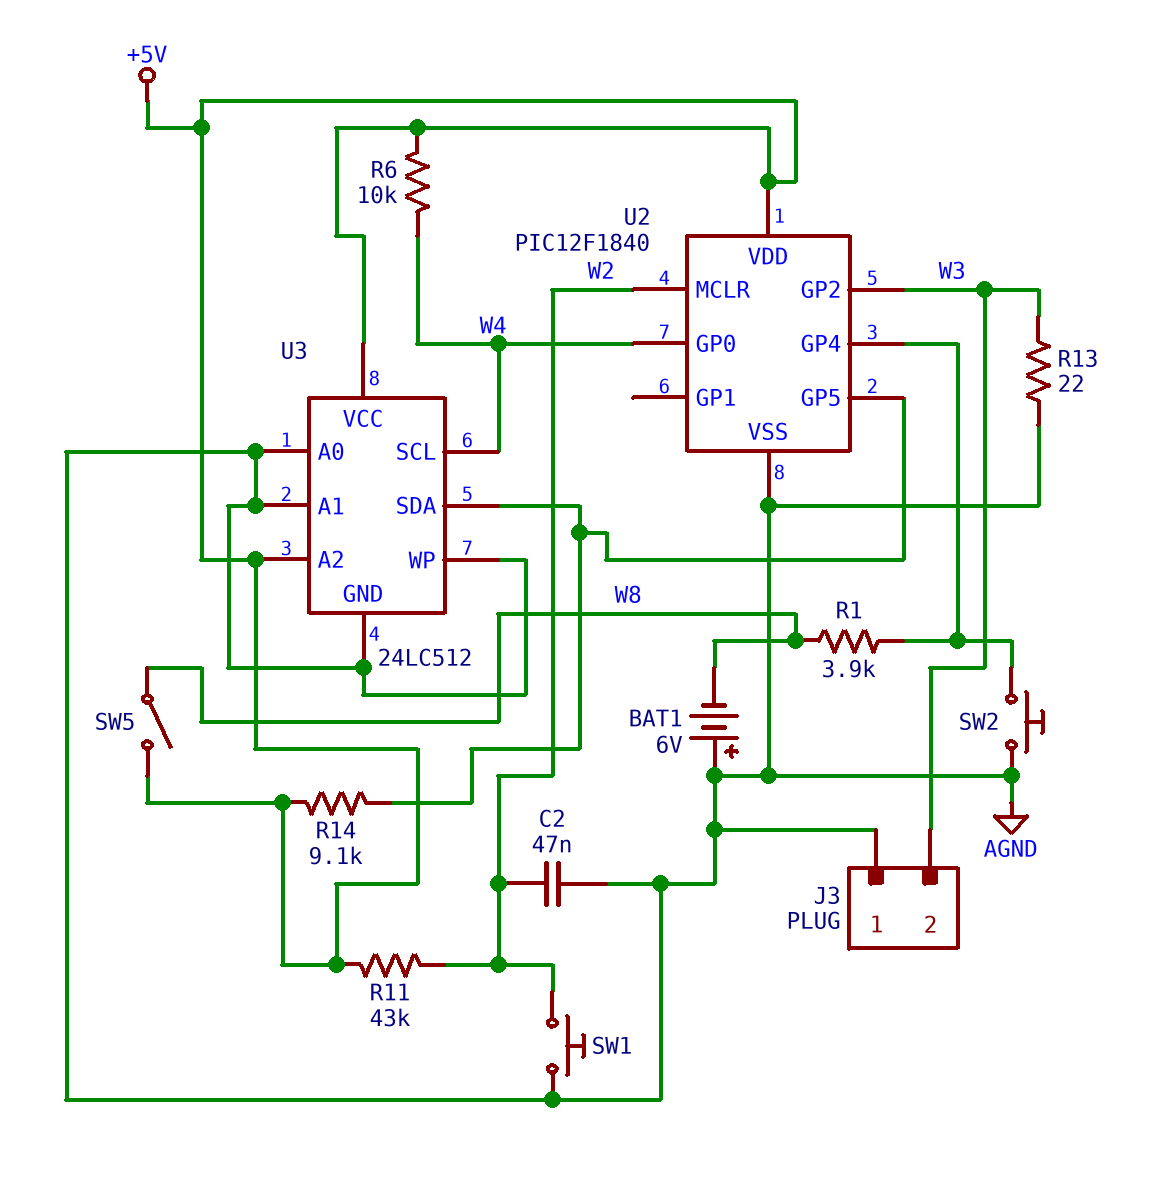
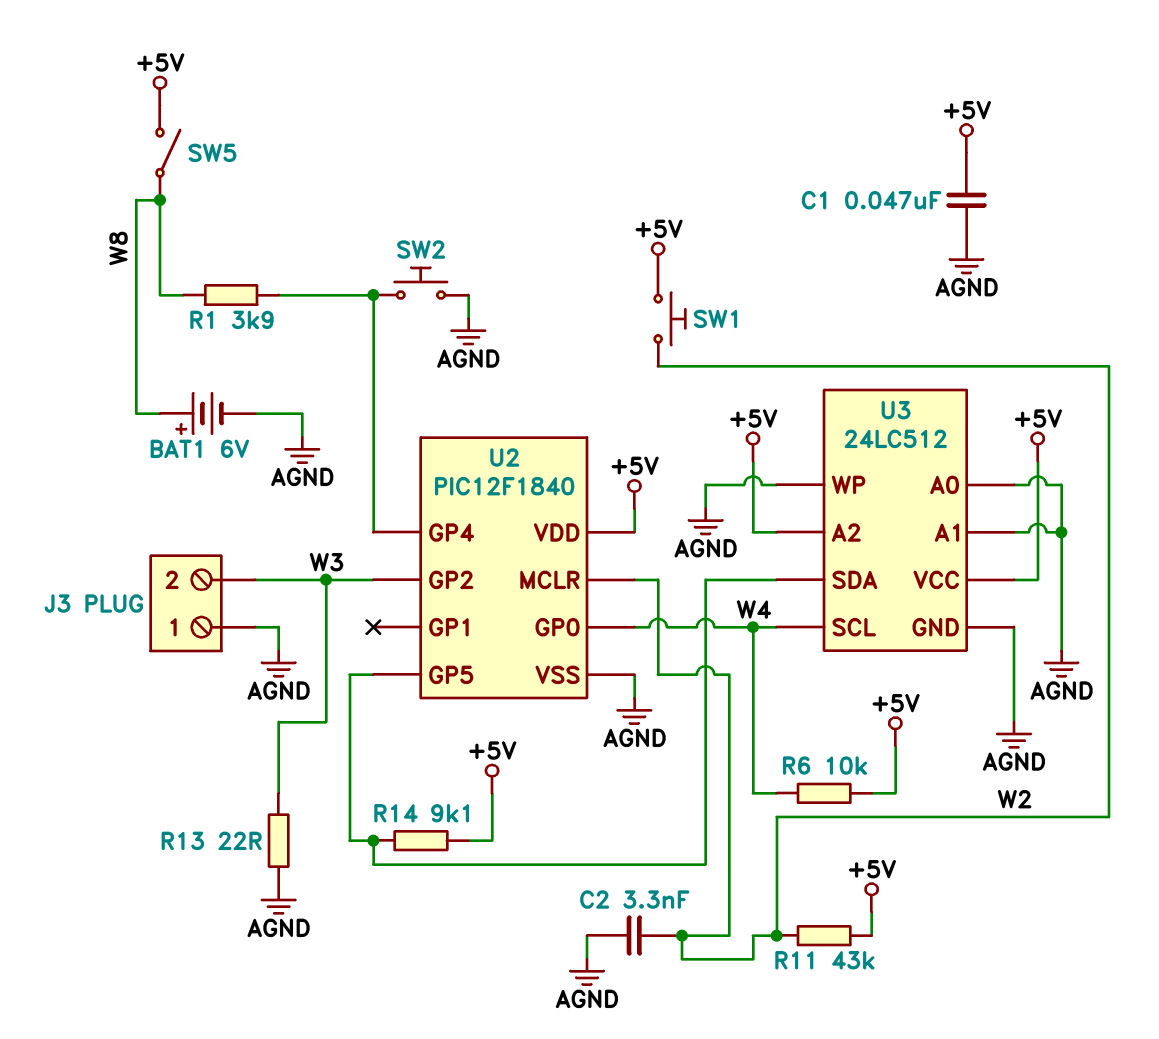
BAT1: 6V (plus AGND, minus W8) -> 6V (plus W8, minus AGND)
C1: none -> 47nF (+5V, AGND)
C2: 47nF (AGND, W2) -> 3.3nF (AGND, W2)
SW1: button (AGND, W2) -> button (+5V, W2)

